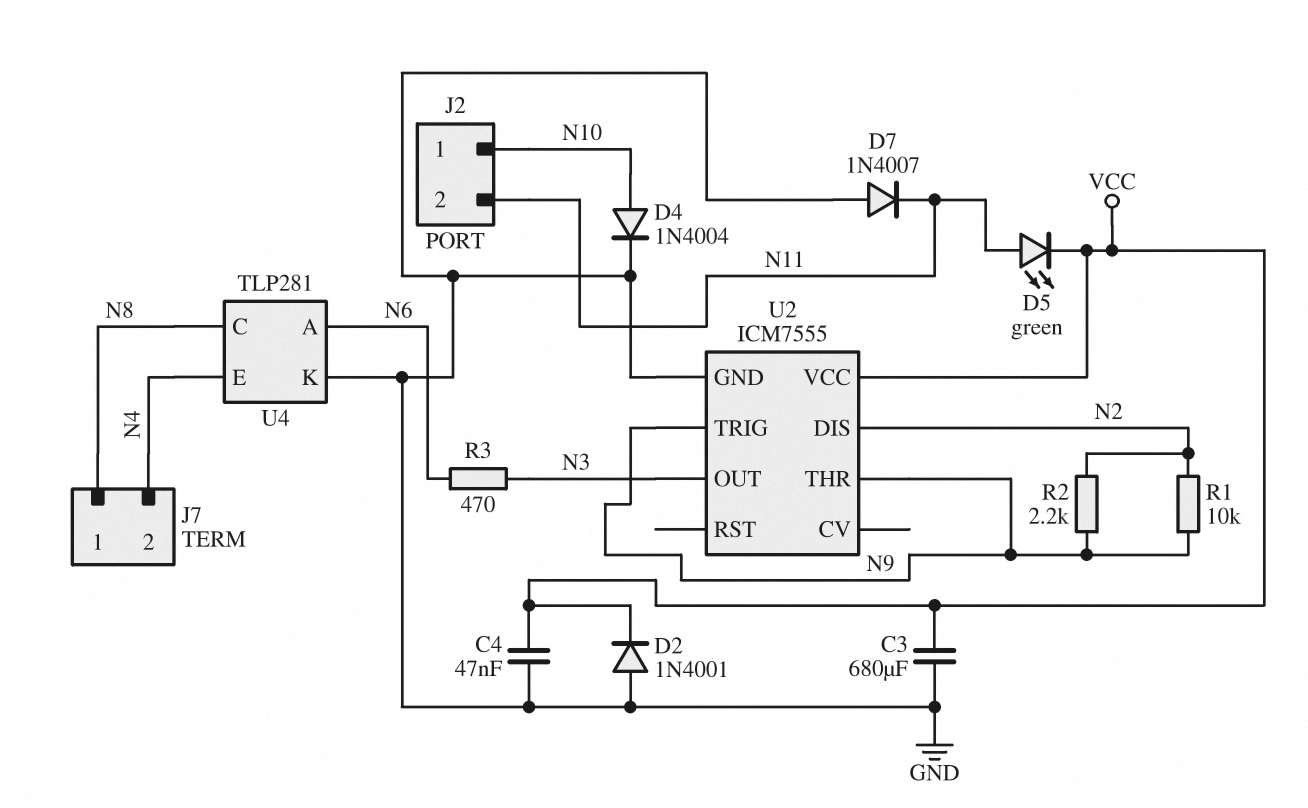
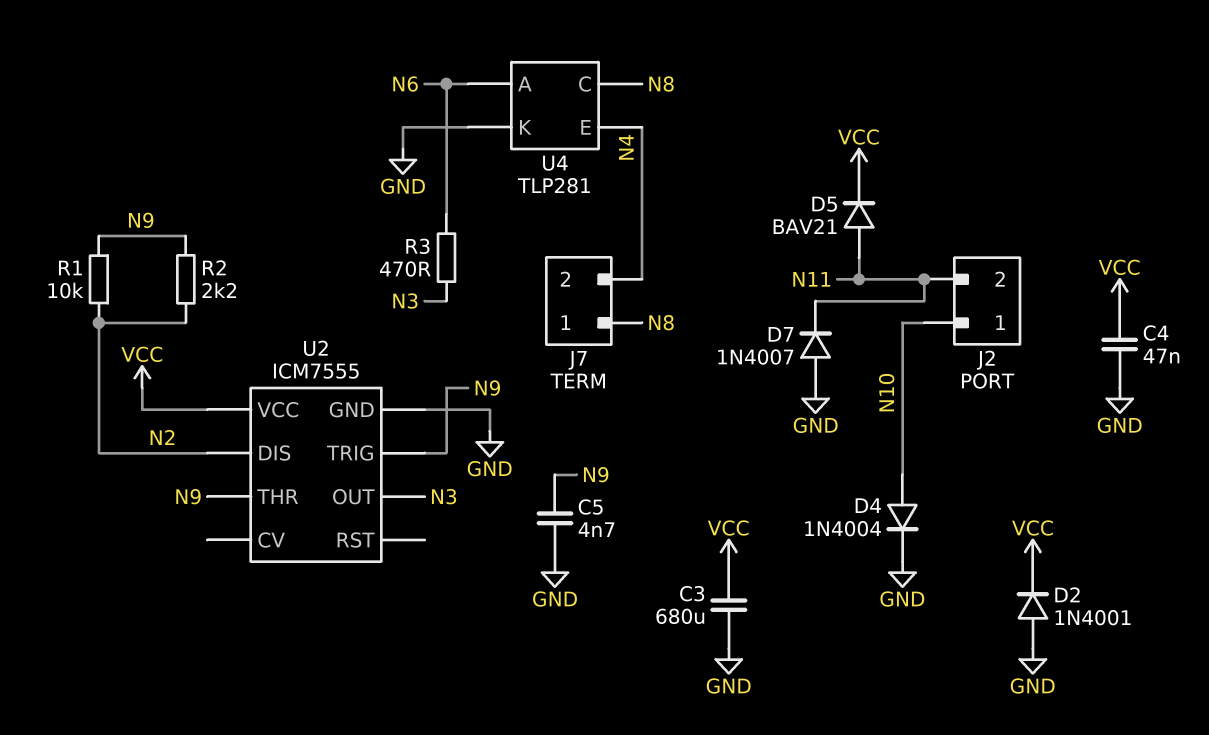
C5: none -> 4.7nF (GND, N9)
D5: LED green (A N11, K VCC) -> diode BAV21 (A N11, K VCC)

